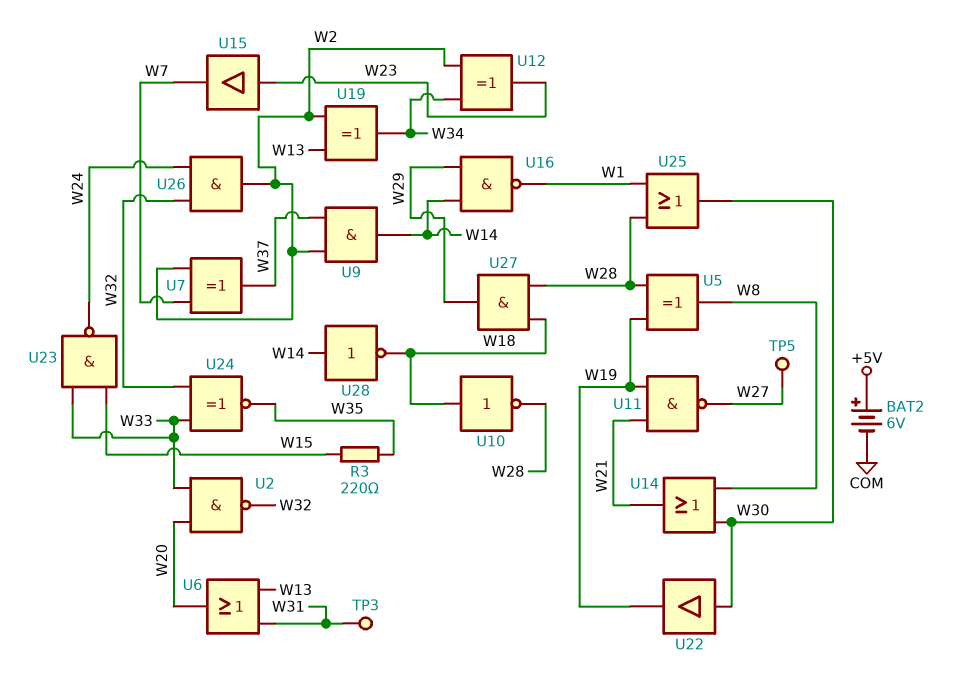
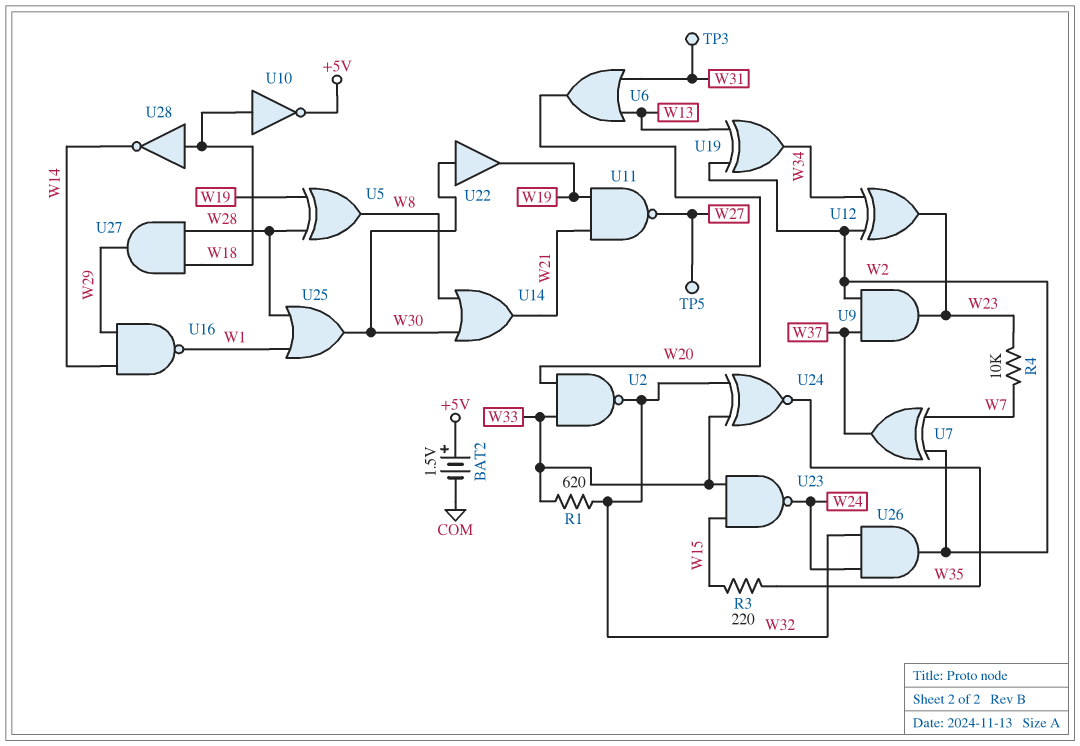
BAT2: 6V (plus +5V, minus COM) -> 1.5V (plus +5V, minus COM)
R1: none -> 620 (W32, W33)
R4: none -> 10k (W7, W23)
U9: AND (in W2, in W37, out W14) -> AND (in W2, in W37, out W23)
U10: NOT (in W18, out W28) -> NOT (in W18, out +5V)
U15: buffer (in W23, out W7) -> none
U28: NOT (in W14, out W18) -> NOT (in W18, out W14)

